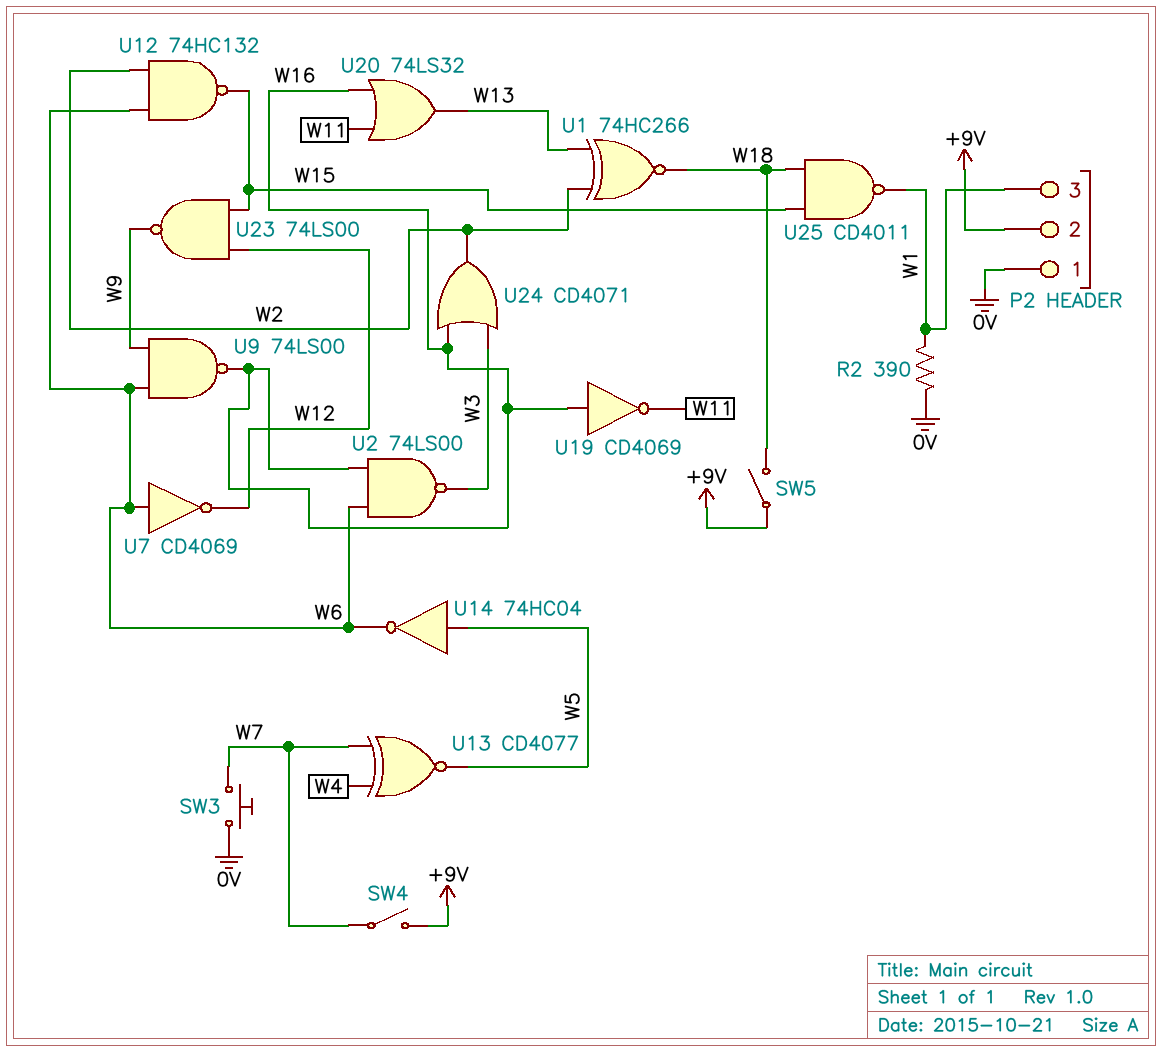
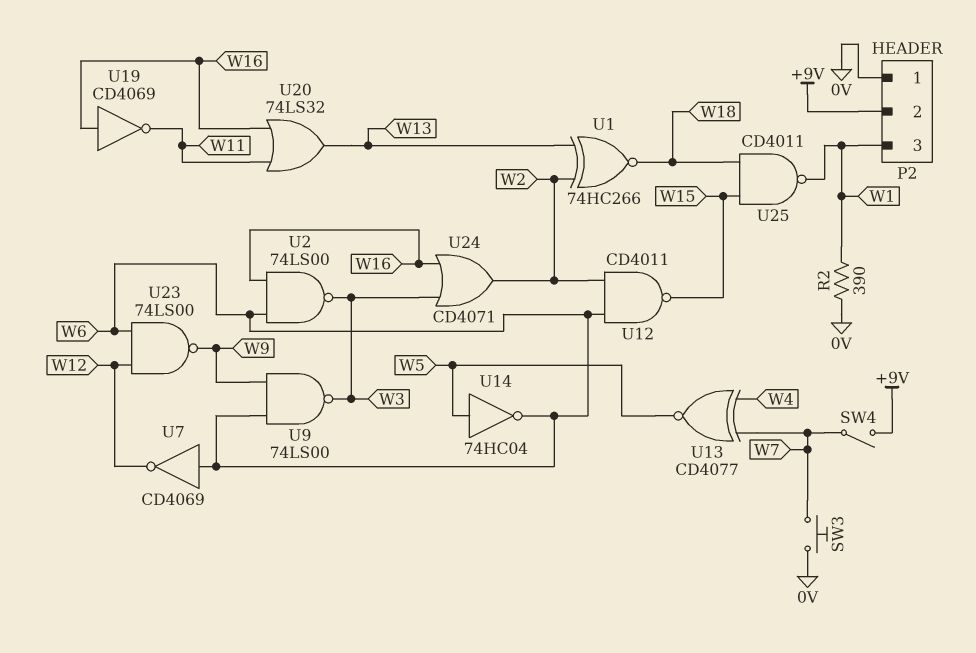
SW5: switch (+9V, W18) -> none
U9: NAND 74LS00 (in W6, in W9, out W16) -> NAND 74LS00 (in W6, in W9, out W3)
U12: NAND 74HC132 (in W2, in W6, out W15) -> NAND CD4011 (in W2, in W6, out W15)
U23: NAND 74LS00 (in W12, in W15, out W9) -> NAND 74LS00 (in W6, in W12, out W9)

